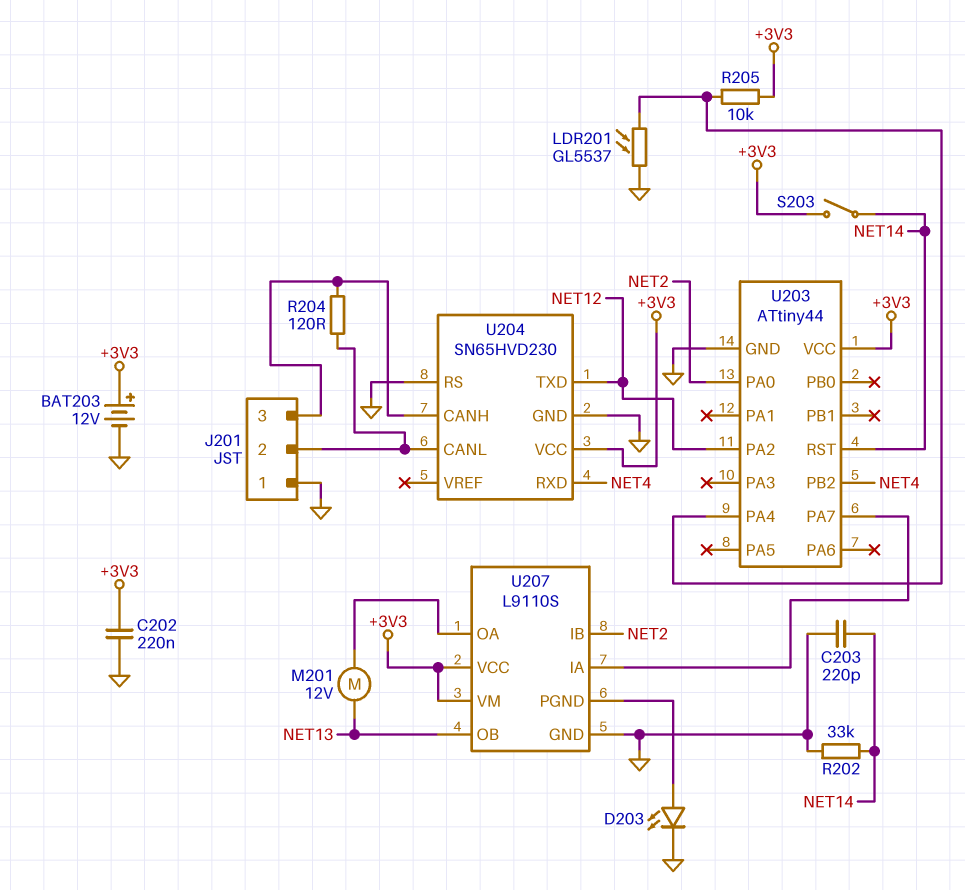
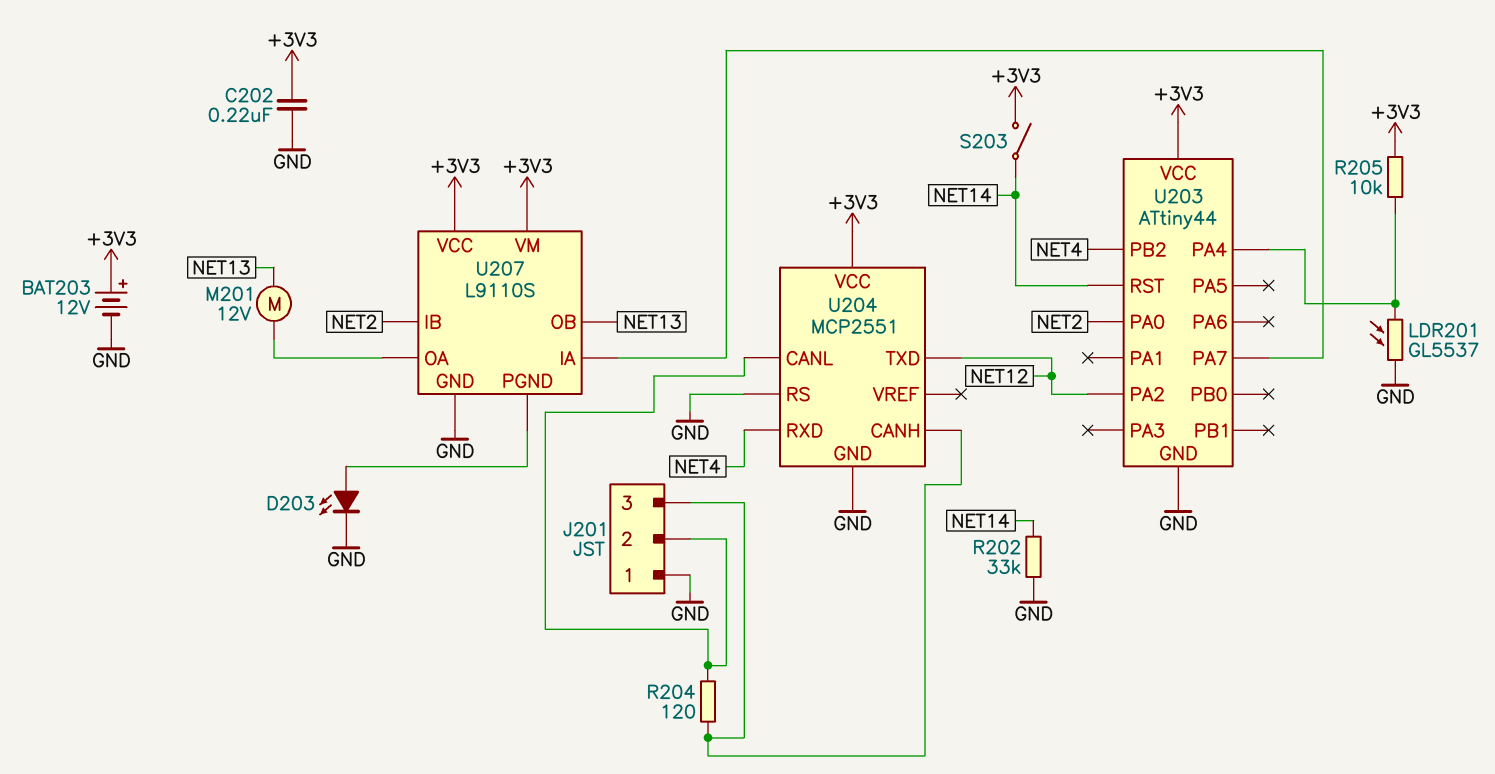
C203: 220pF (GND, NET14) -> none
U204: SN65HVD230 -> MCP2551

